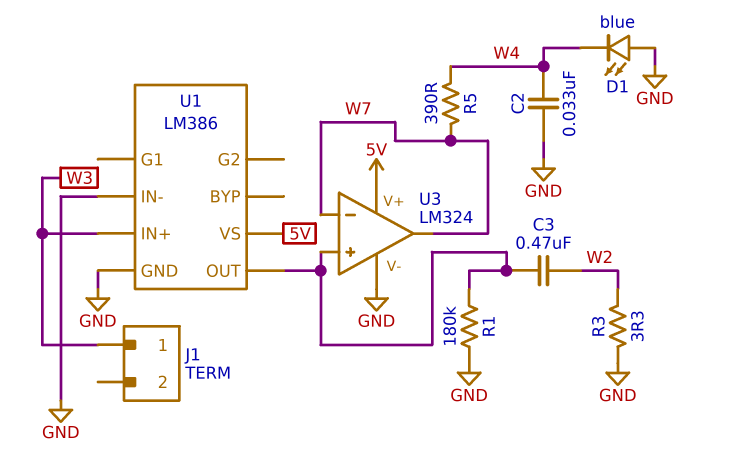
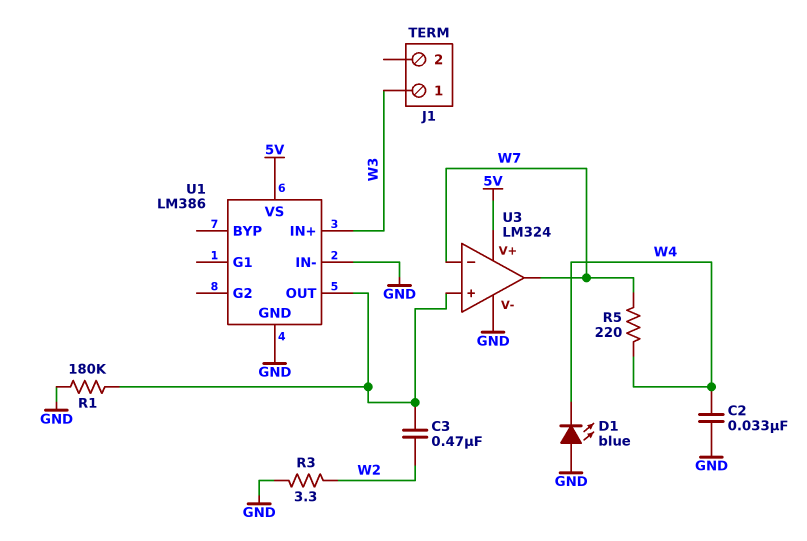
R5: 390 (W4, W7) -> 220 (W4, W7)

